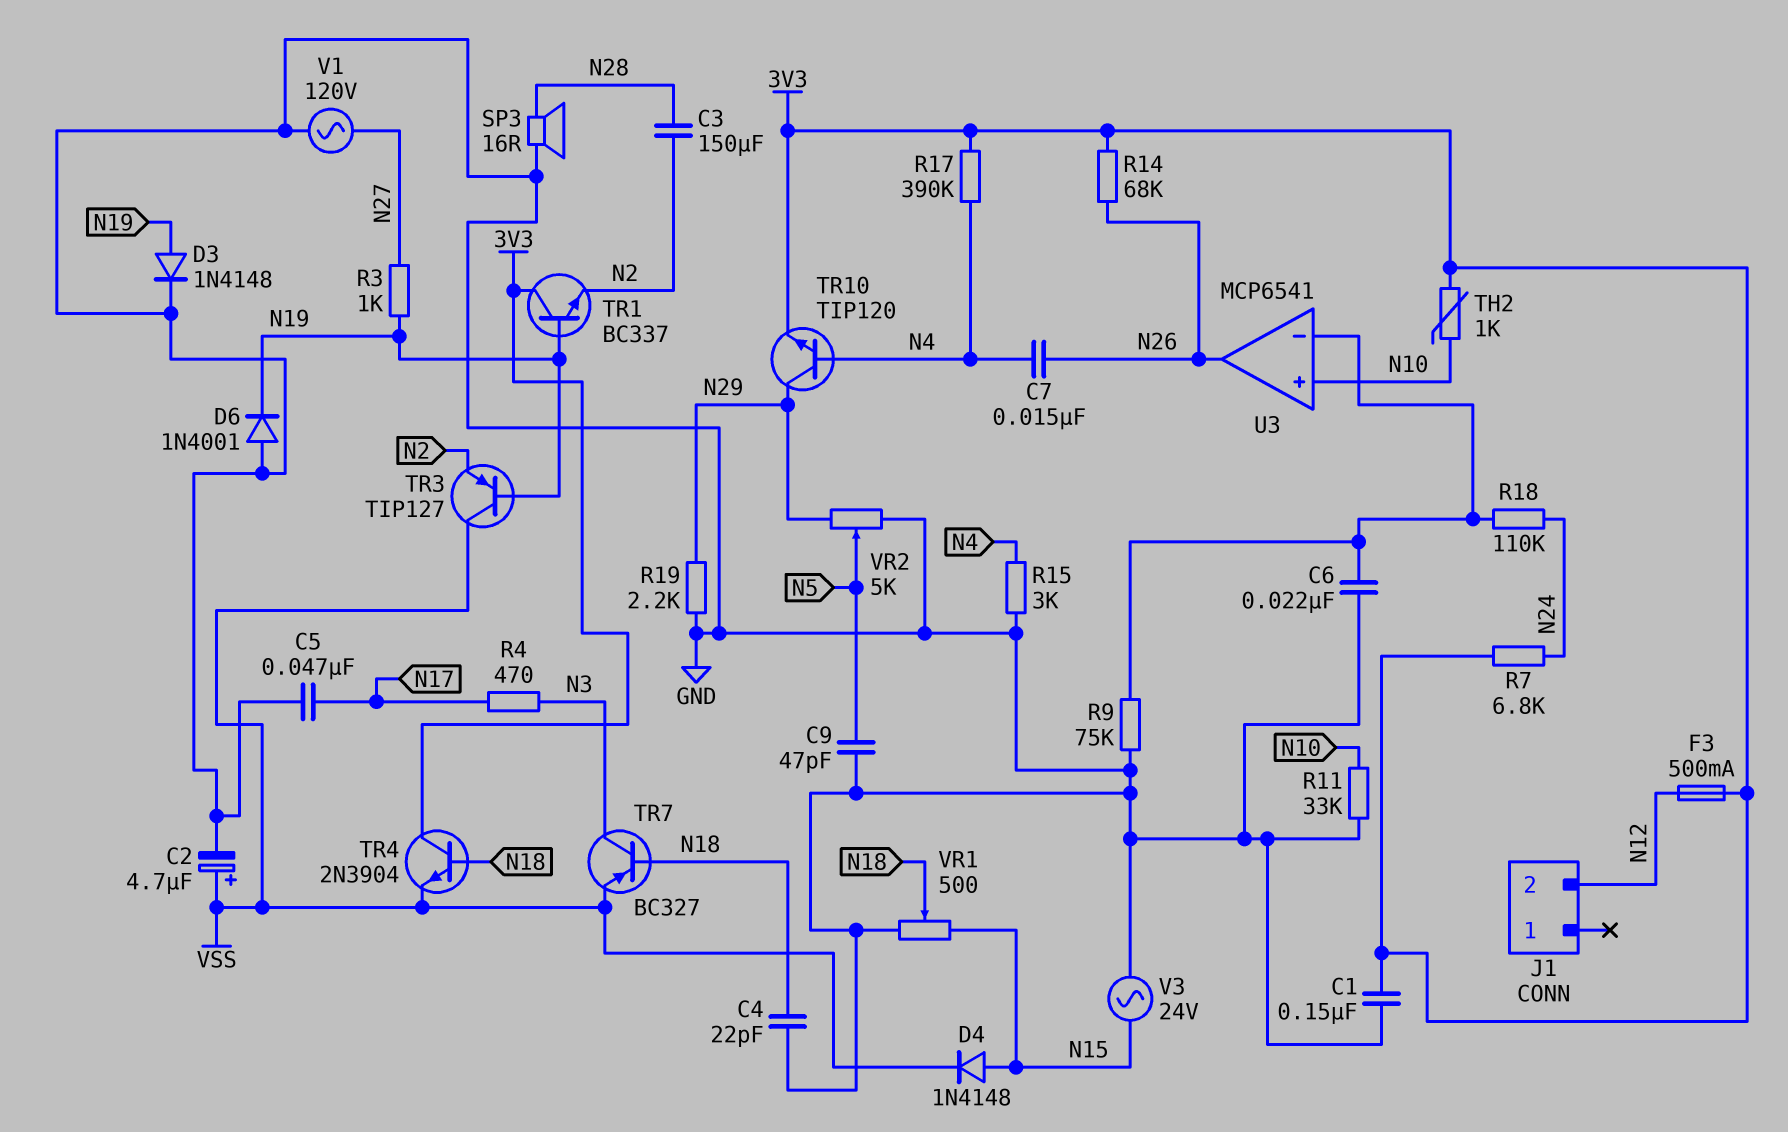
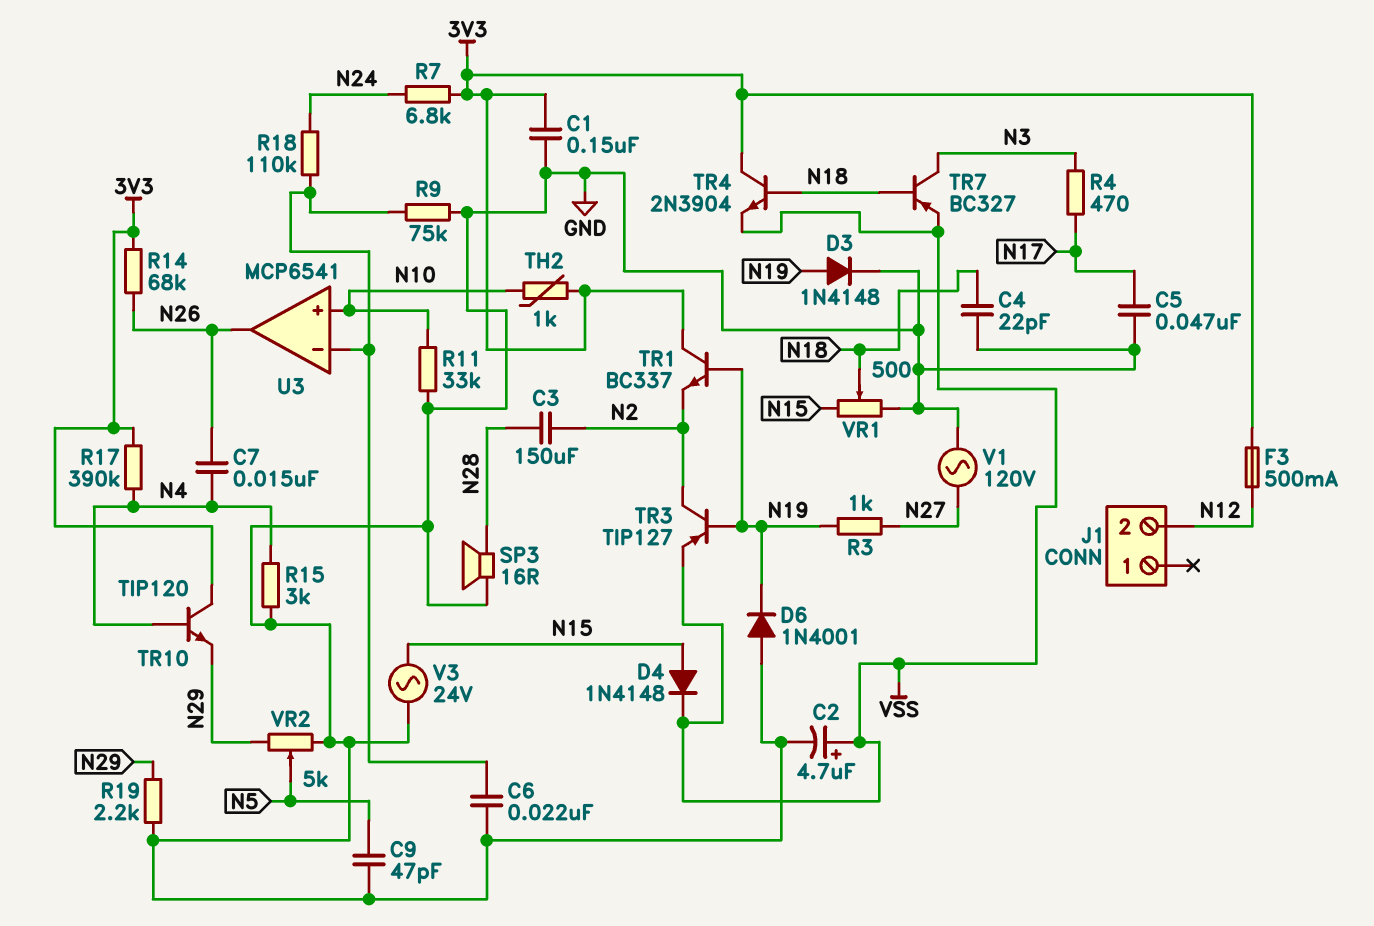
TR3: PNP TIP127 (B N19, C VSS, E N2) -> PNP TIP127 (B N19, C N2, E VSS)
TR10: NPN TIP120 (B N4, C N29, E 3V3) -> NPN TIP120 (B N4, C 3V3, E N29)

